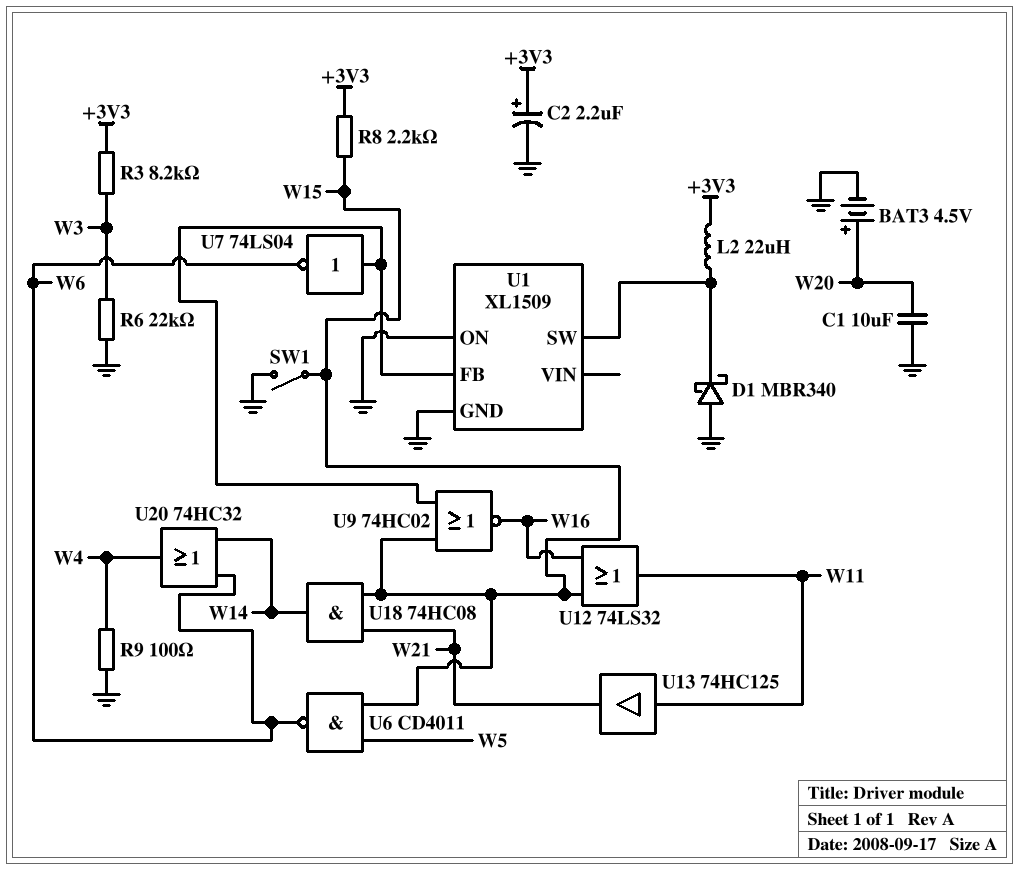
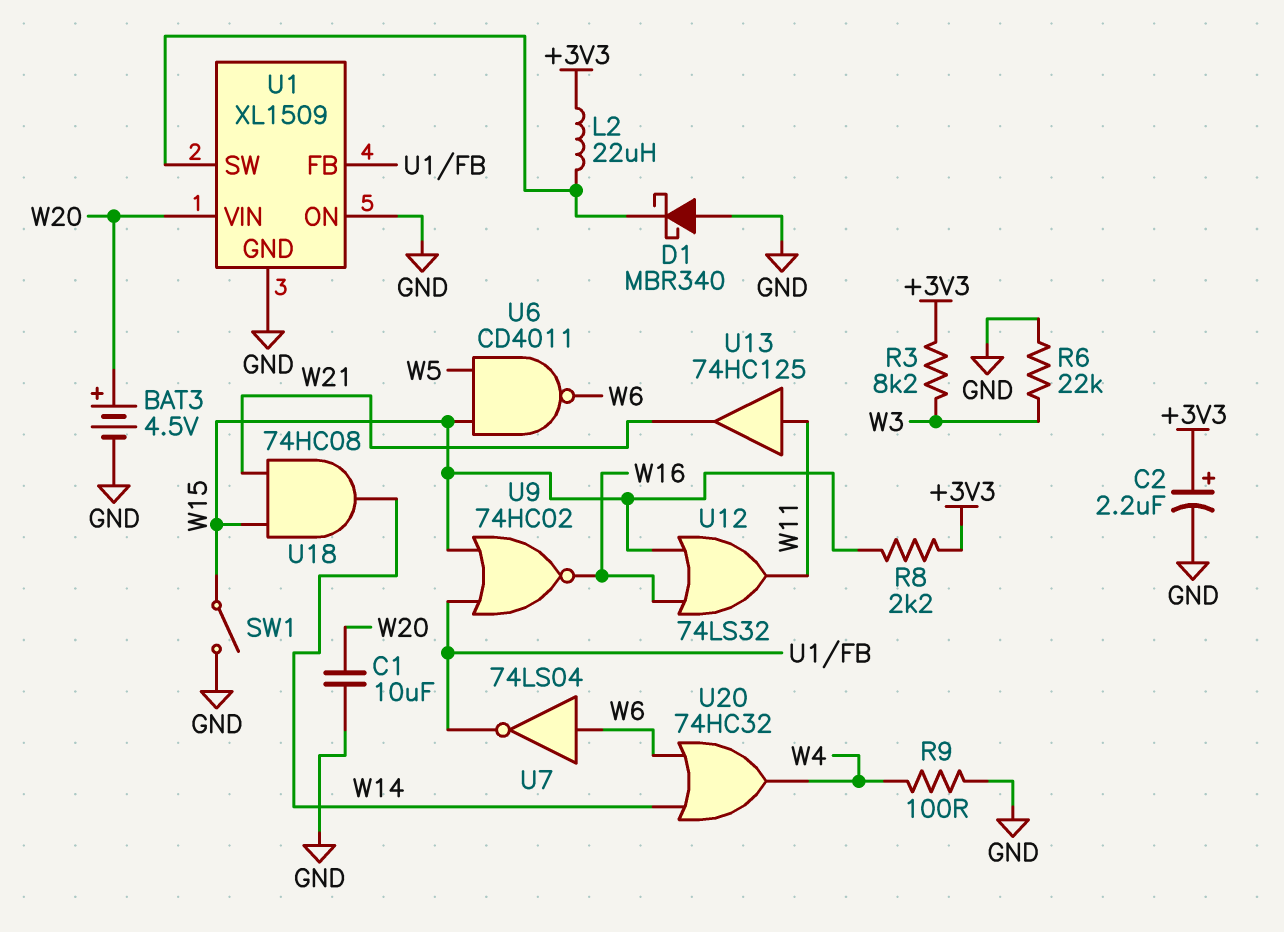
U1 pin VIN: none -> W20
U7: NOT 74LS04 (in U1/FB, out W6) -> NOT 74LS04 (in W6, out U1/FB)

